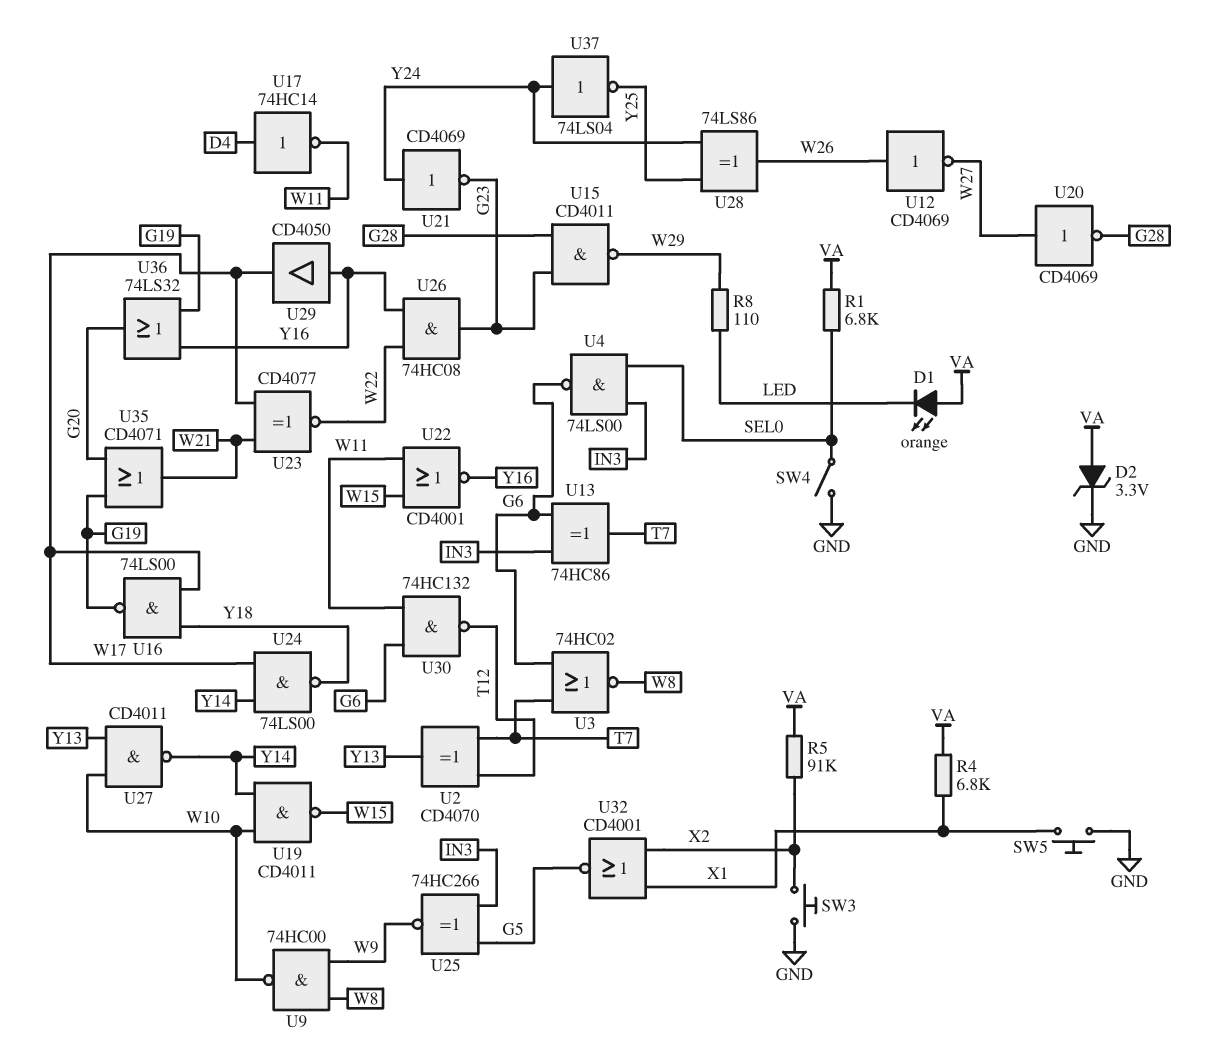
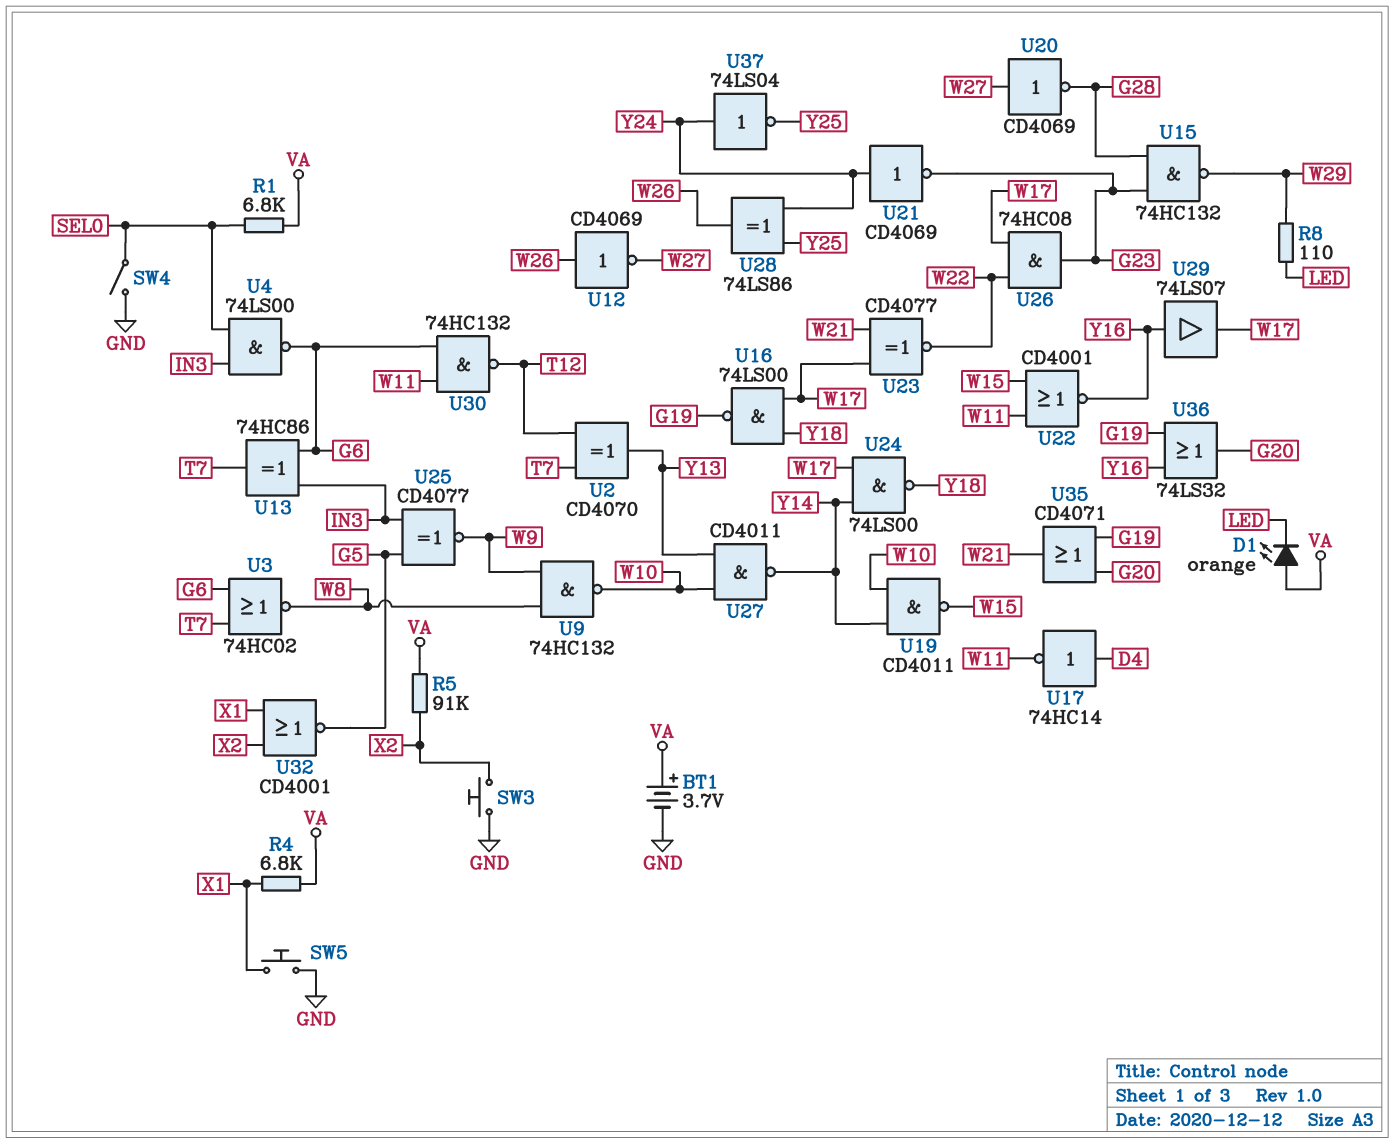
BT1: none -> 3.7V (plus VA, minus GND)
D2: zener 3.3V (A VA, K GND) -> none
U9: NAND 74HC00 (in W8, in W9, out W10) -> NAND 74HC132 (in W8, in W9, out W10)
U15: NAND CD4011 (in G23, in G28, out W29) -> NAND 74HC132 (in G23, in G28, out W29)
U25: XNOR 74HC266 (in G5, in IN3, out W9) -> XNOR CD4077 (in G5, in IN3, out W9)
U26: AND 74HC08 (in W22, in Y16, out G23) -> AND 74HC08 (in W17, in W22, out G23)
U29: buffer CD4050 (in Y16, out W17) -> buffer 74LS07 (in Y16, out W17)

